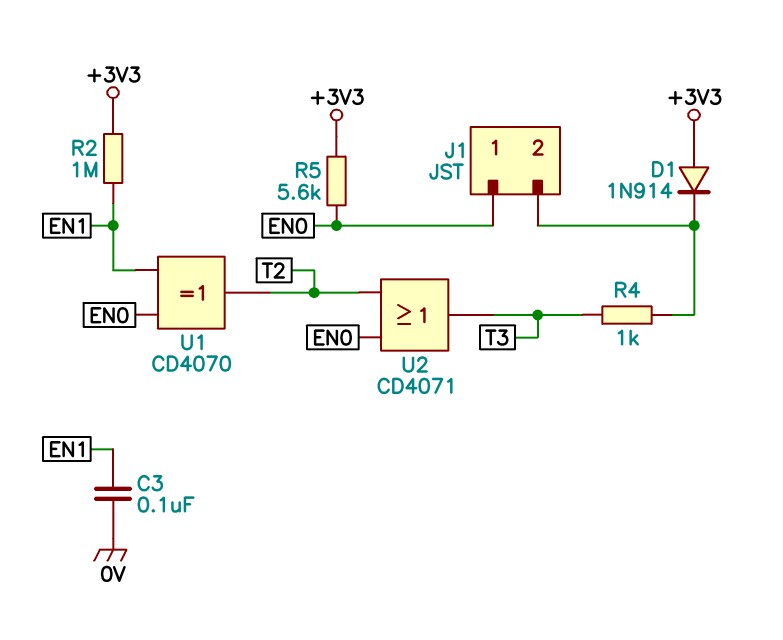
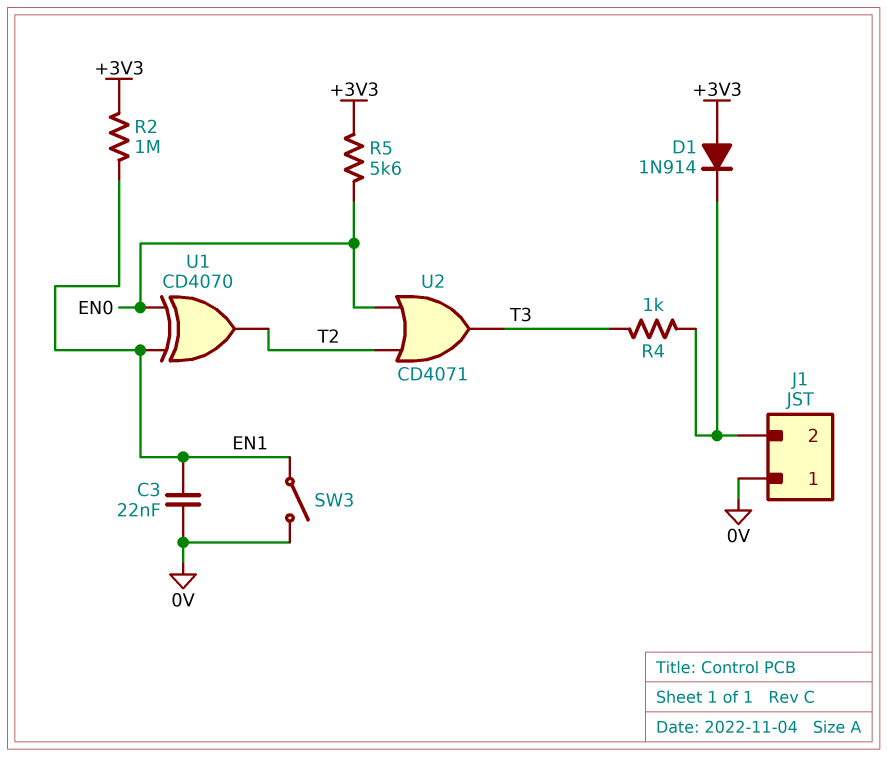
C3: 100nF (0V, EN1) -> 22nF (0V, EN1)
J1 pin 1: EN0 -> 0V
SW3: none -> switch (0V, EN1)

